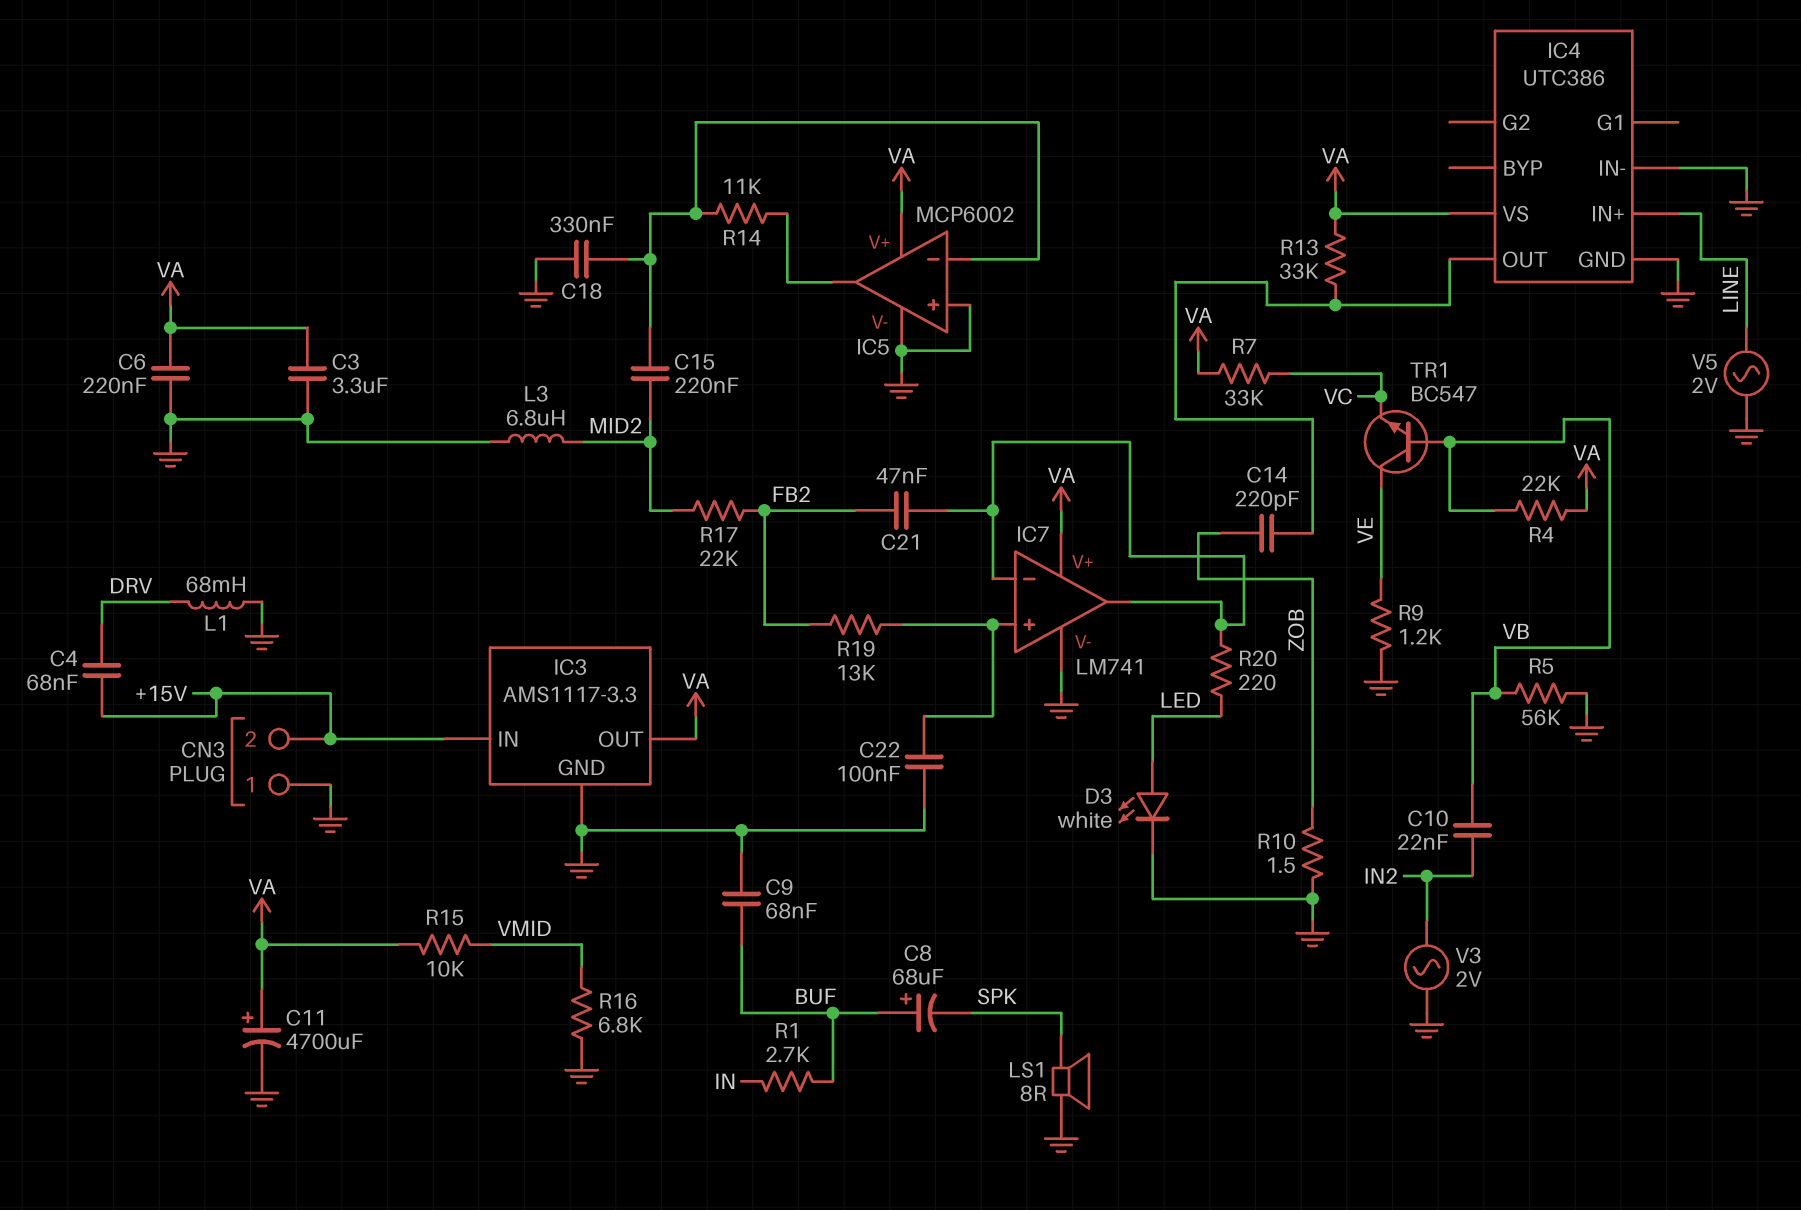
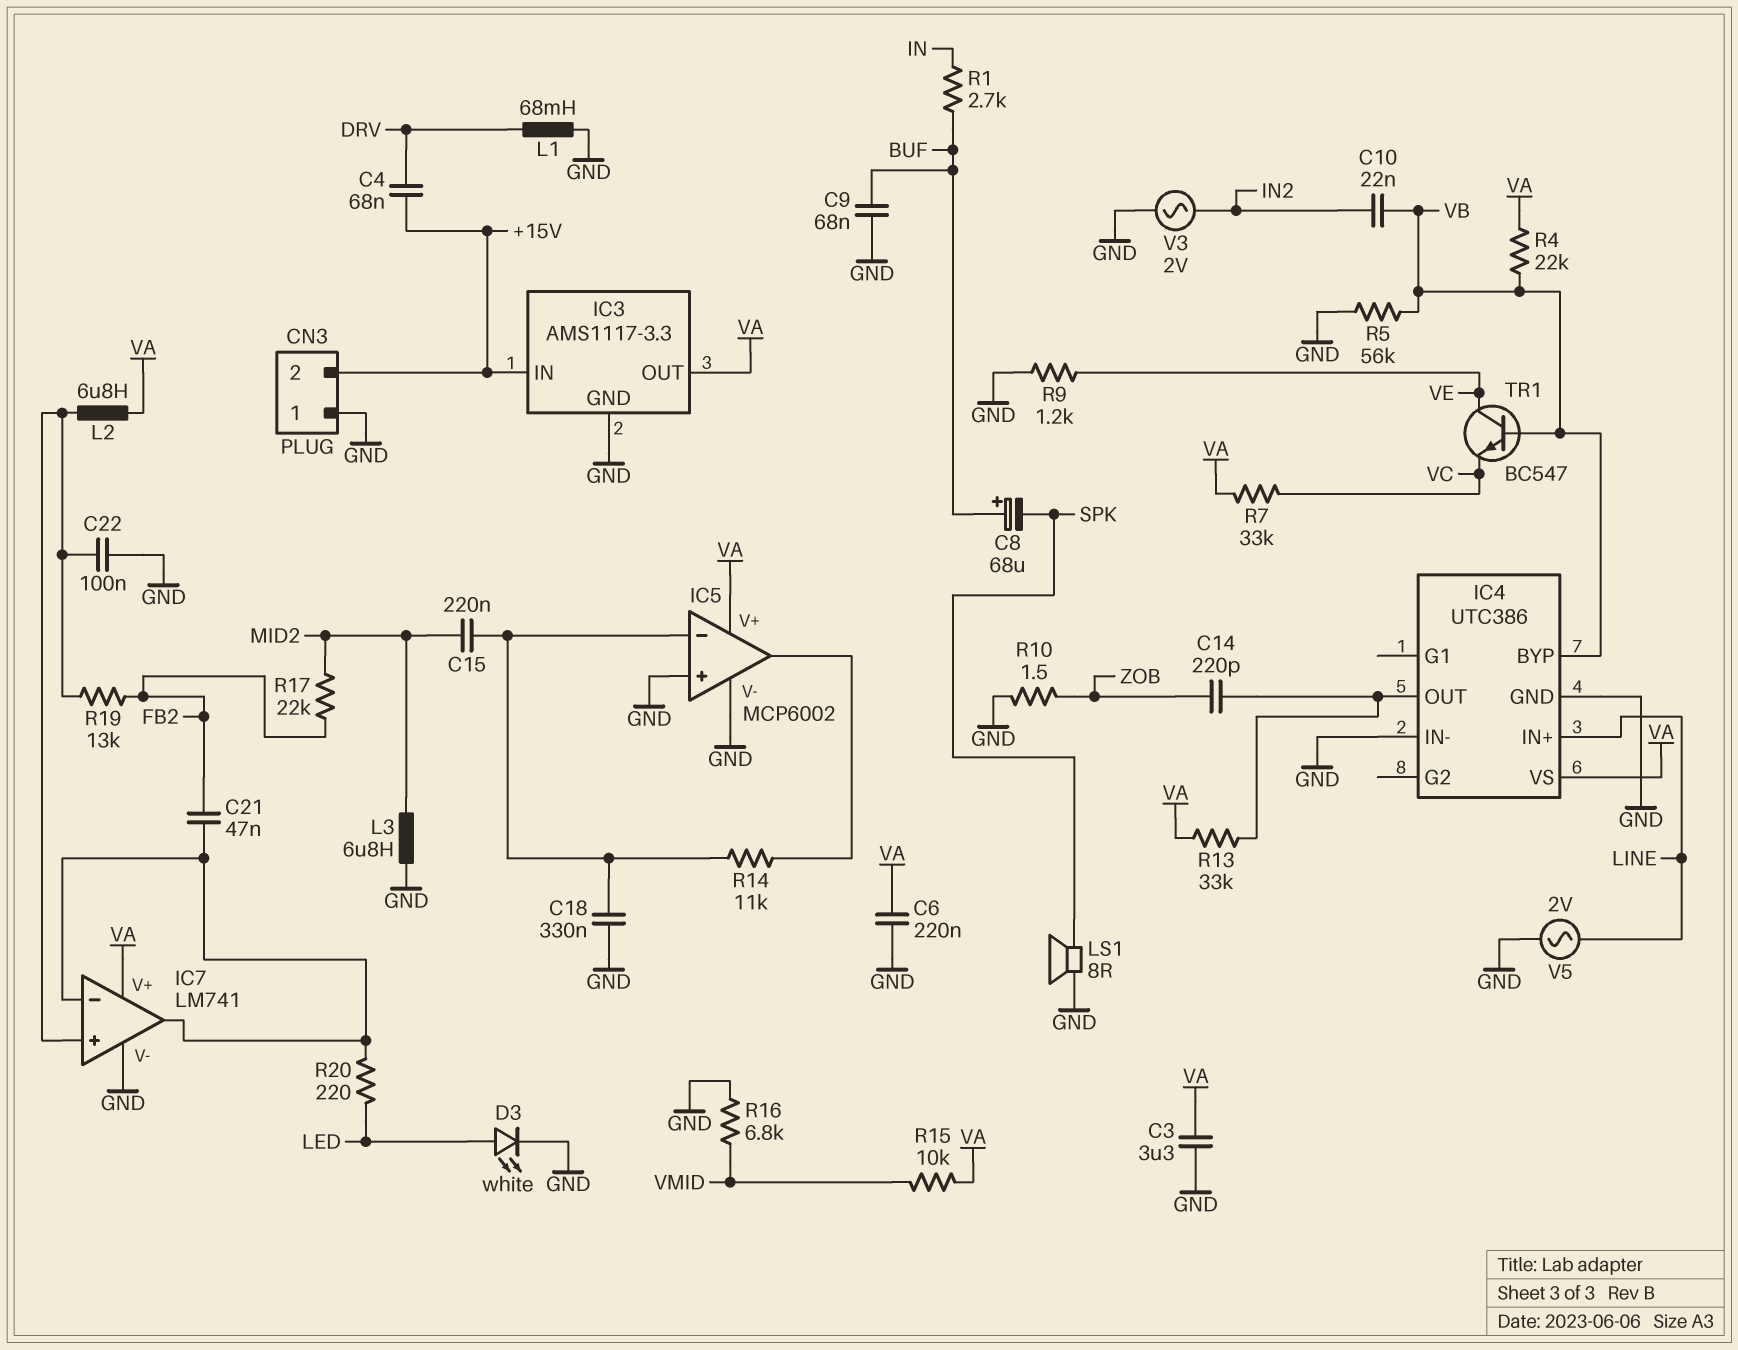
C11: 4700uF (plus VA, minus GND) -> none
IC4 pin BYP: none -> VB
L2: none -> 6.8uH (IC7/in+, VA)

